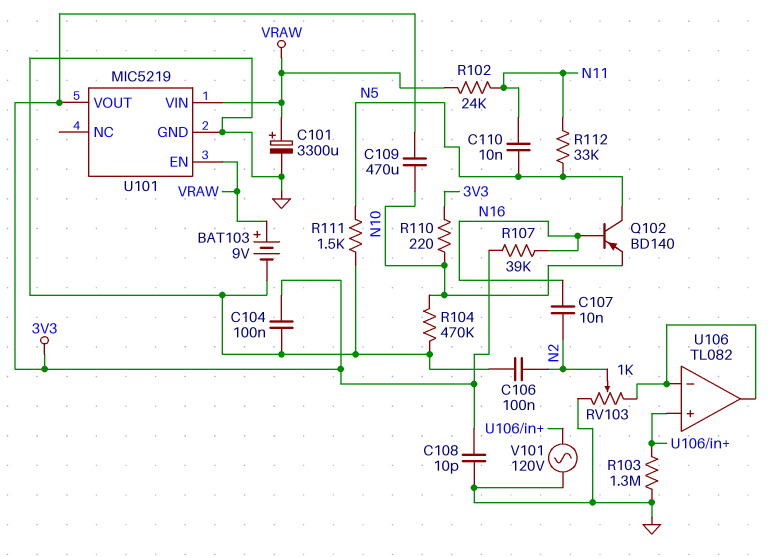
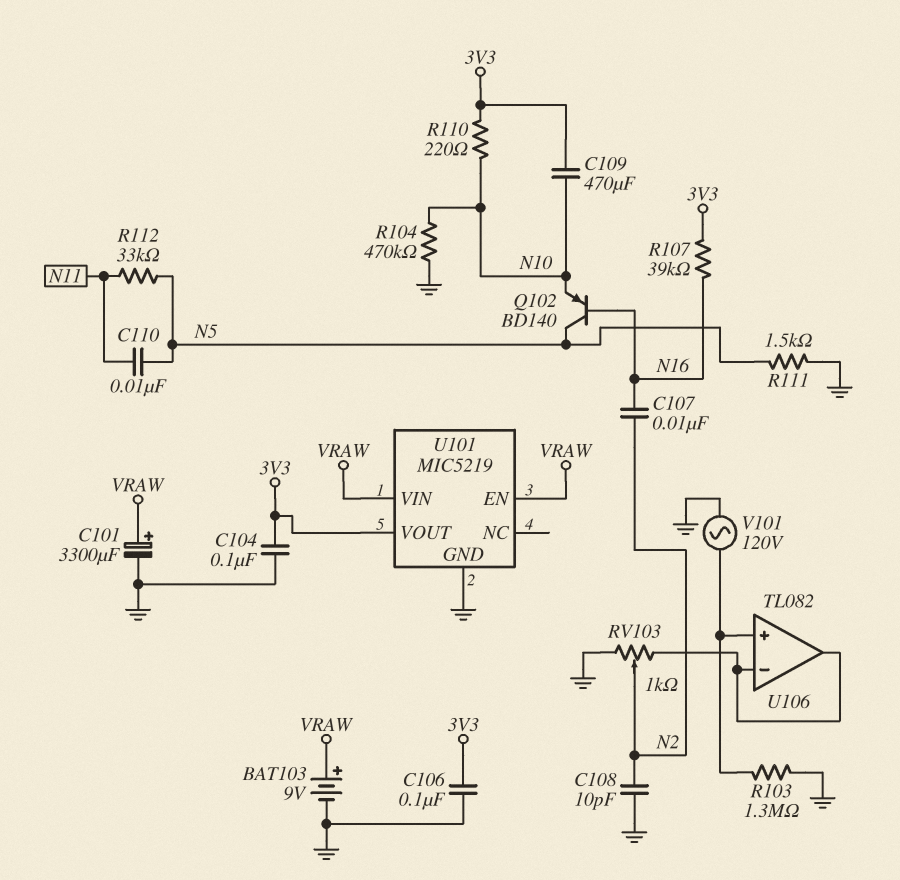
C106: 100nF (GND, N2) -> 100nF (3V3, GND)
C108: 10pF (3V3, GND) -> 10pF (GND, N2)
R102: 24k (N11, VRAW) -> none

